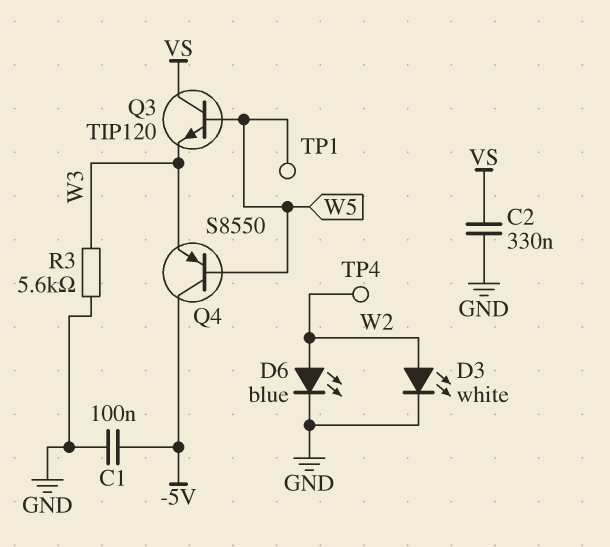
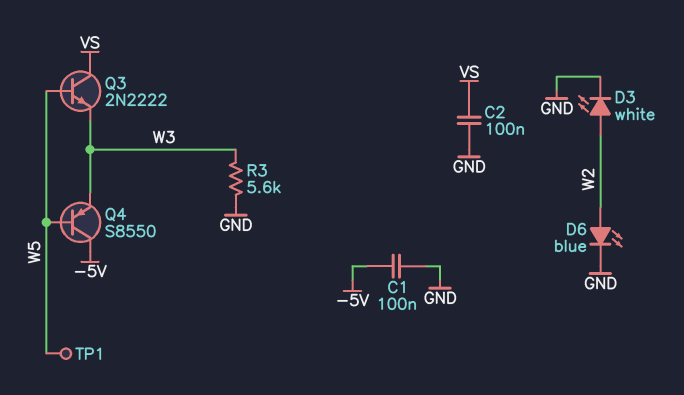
C2: 330nF (GND, VS) -> 100nF (GND, VS)
Q3: NPN TIP120 (B W5, C VS, E W3) -> NPN 2N2222 (B W5, C VS, E W3)
TP4: test point (W2) -> none

